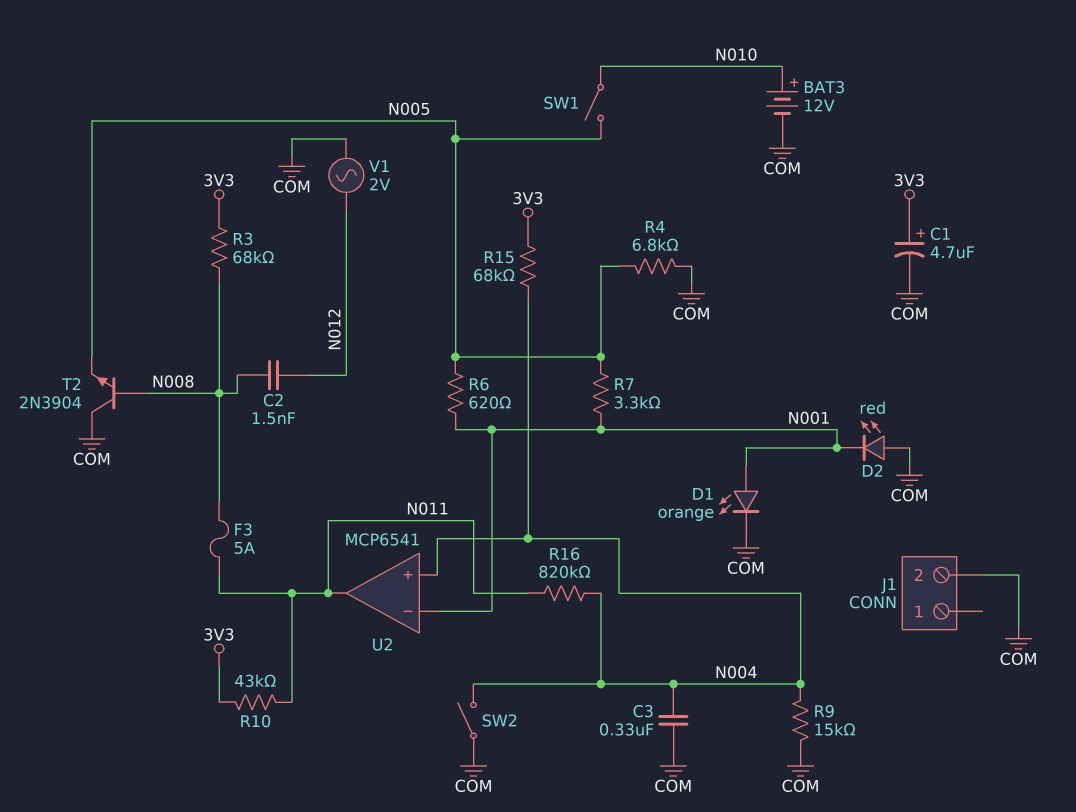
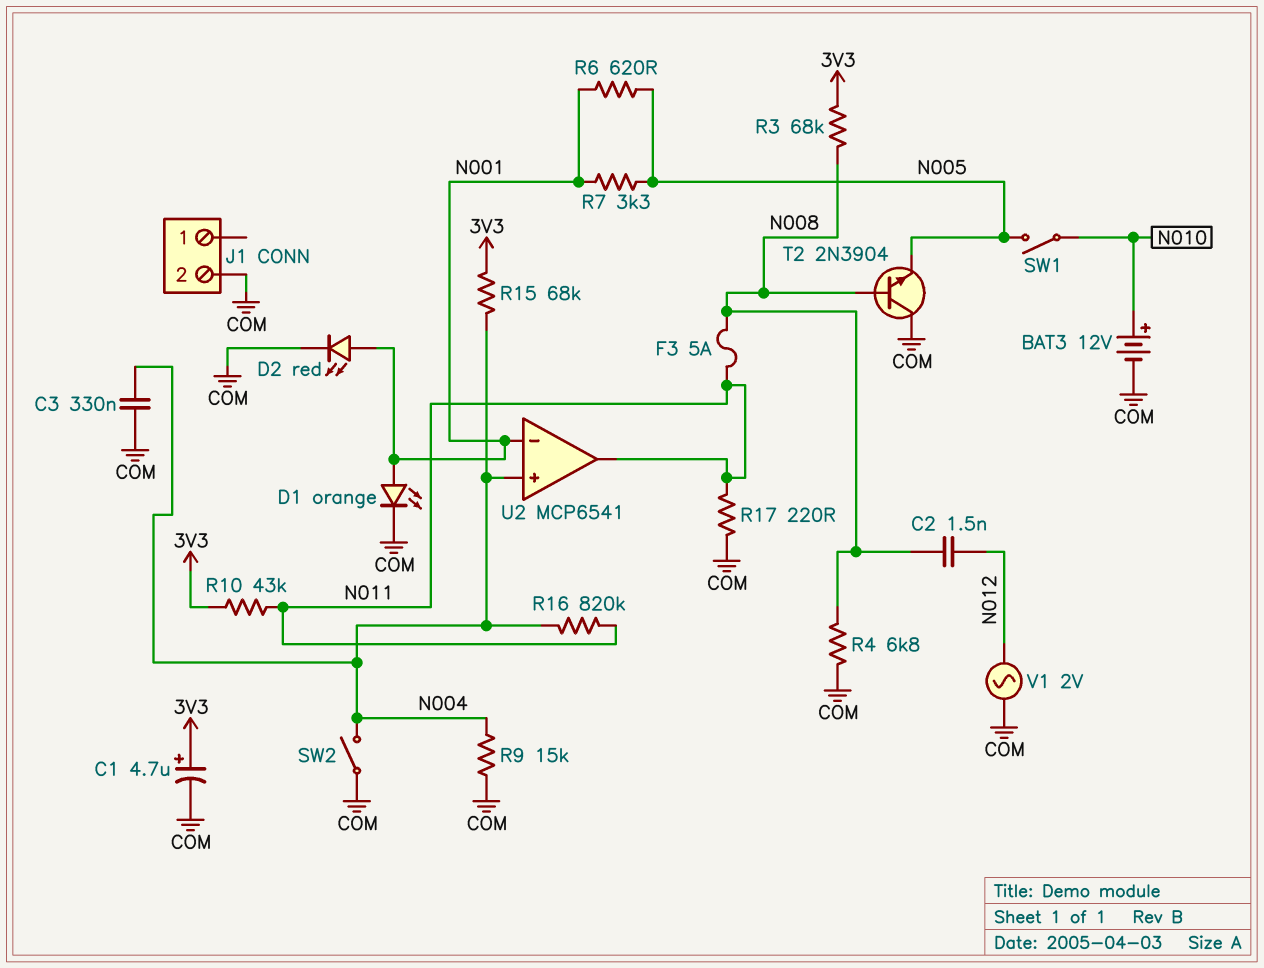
D2: LED red (A COM, K N001) -> LED red (A N001, K COM)
R4: 6.8k (COM, N005) -> 6.8k (COM, N008)
R17: none -> 220 (COM, N011)

